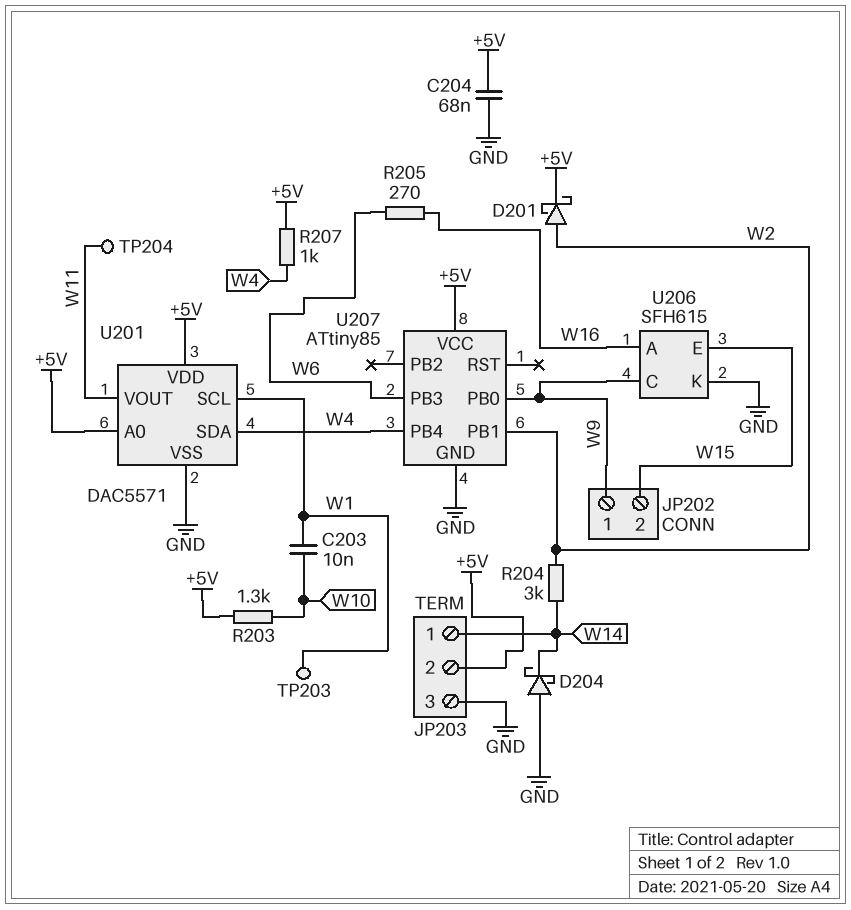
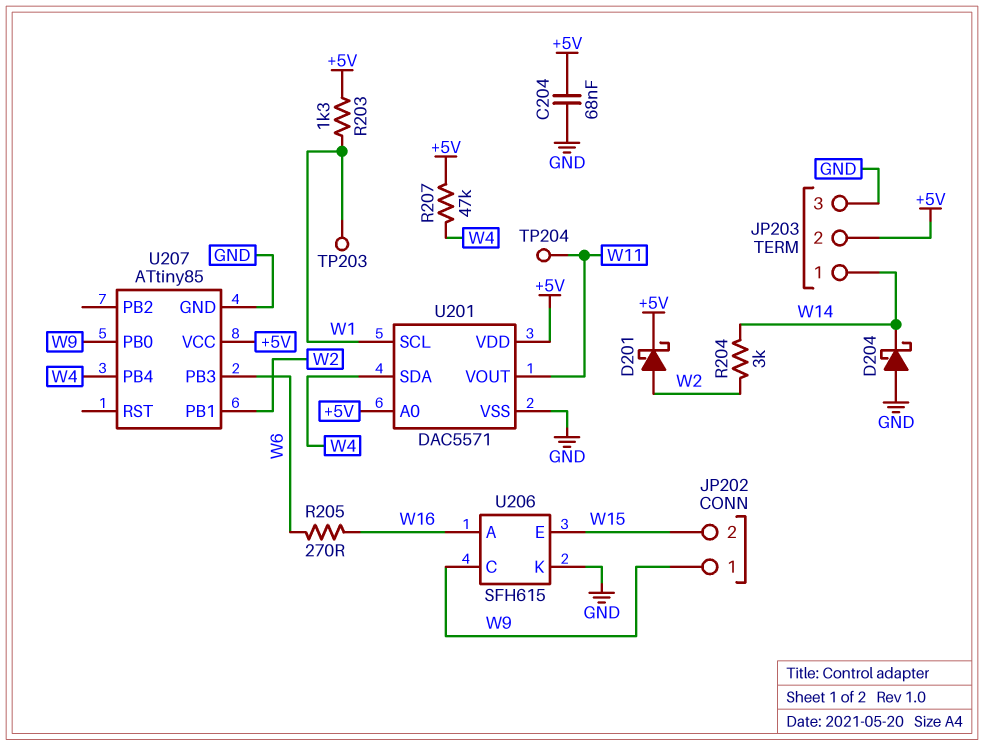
C203: 10nF (W1, W10) -> none
R203: 1.3k (+5V, W10) -> 1.3k (+5V, W1)
R207: 1k (+5V, W4) -> 47k (+5V, W4)

